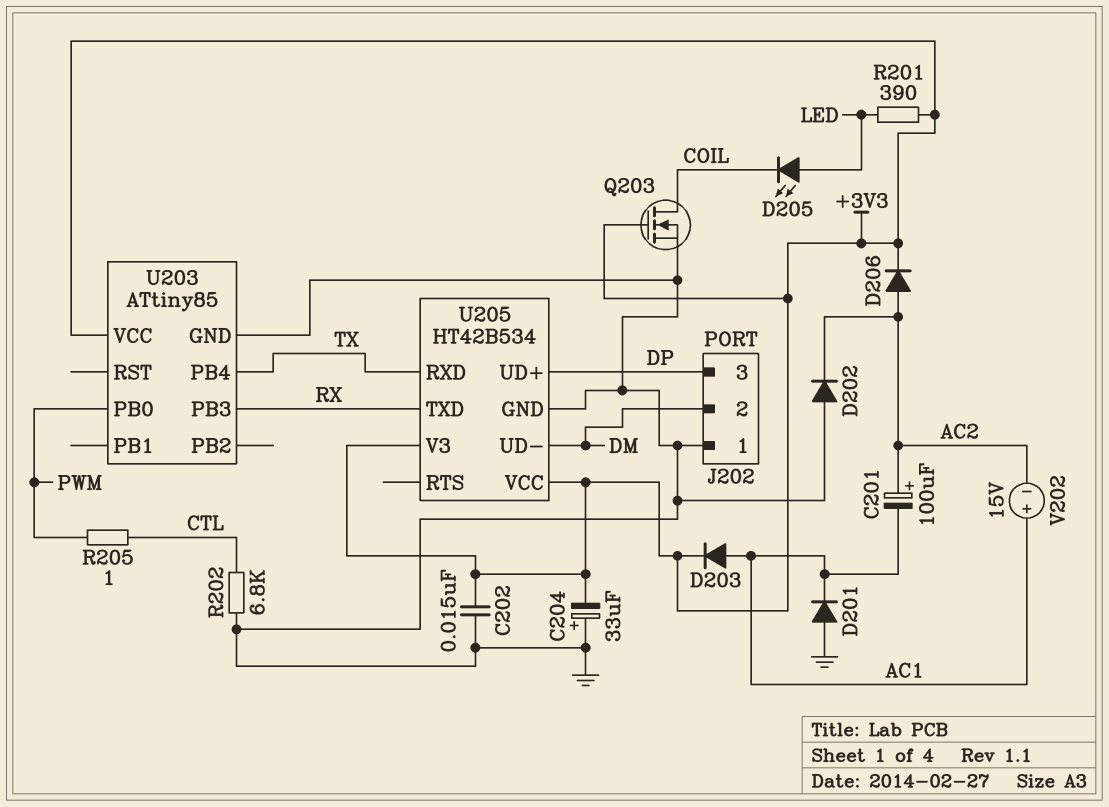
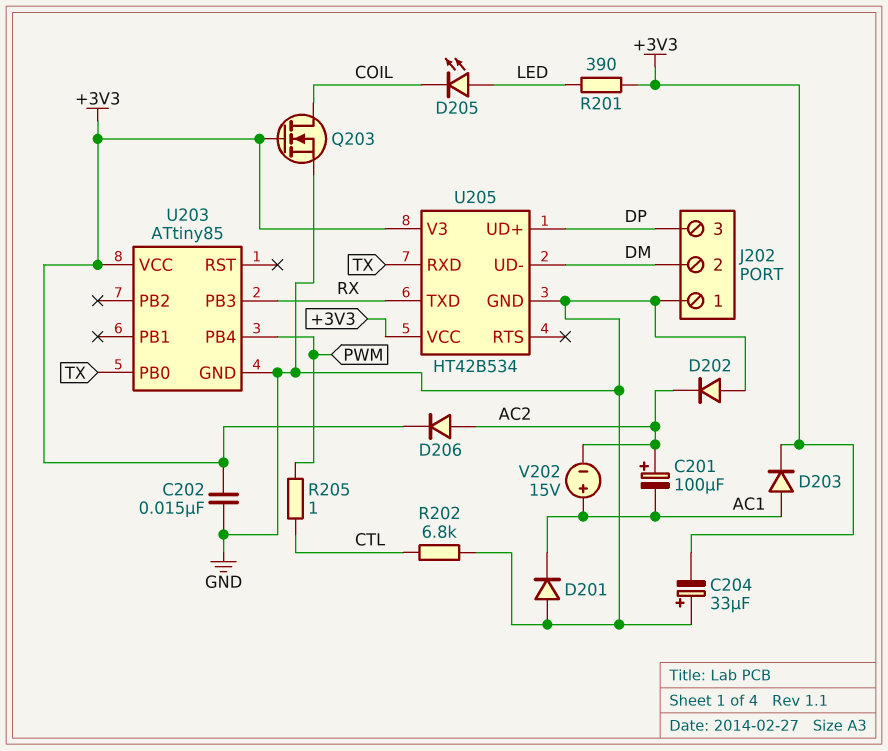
U203 pin PB0: PWM -> TX
U203 pin PB4: TX -> PWM

